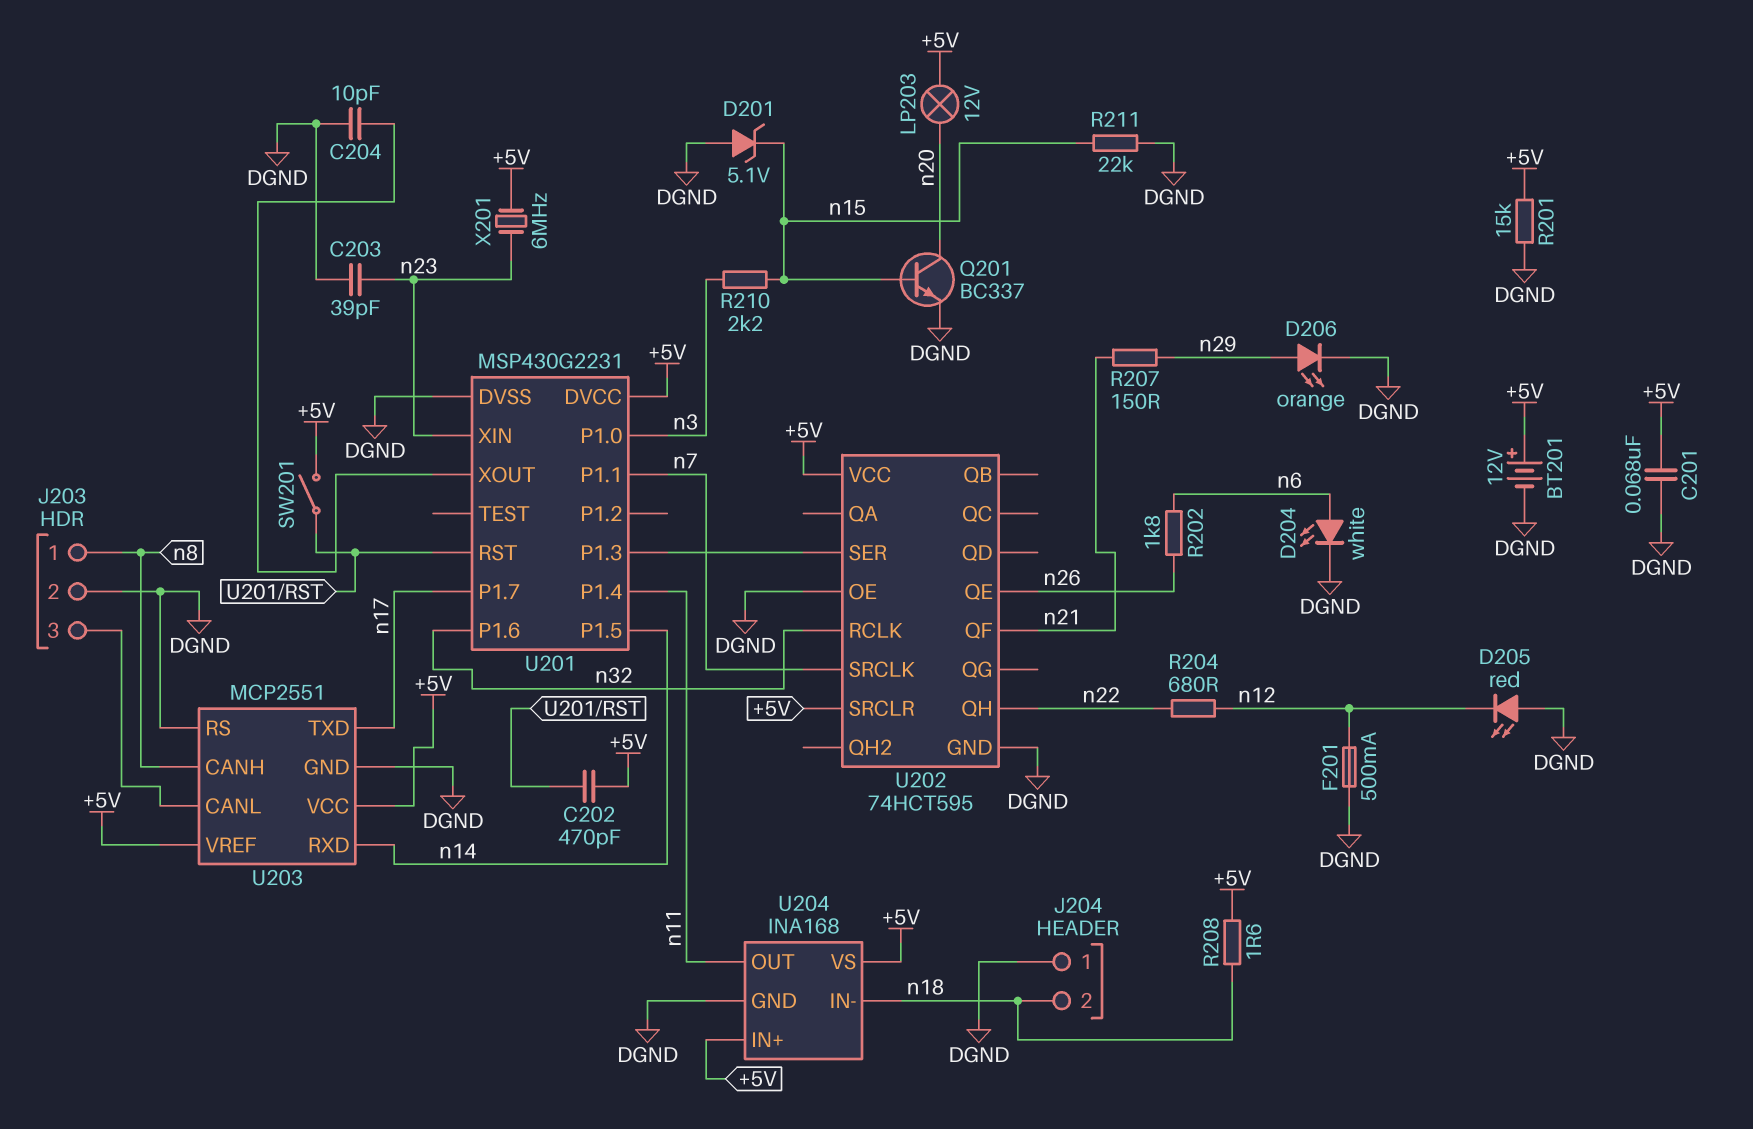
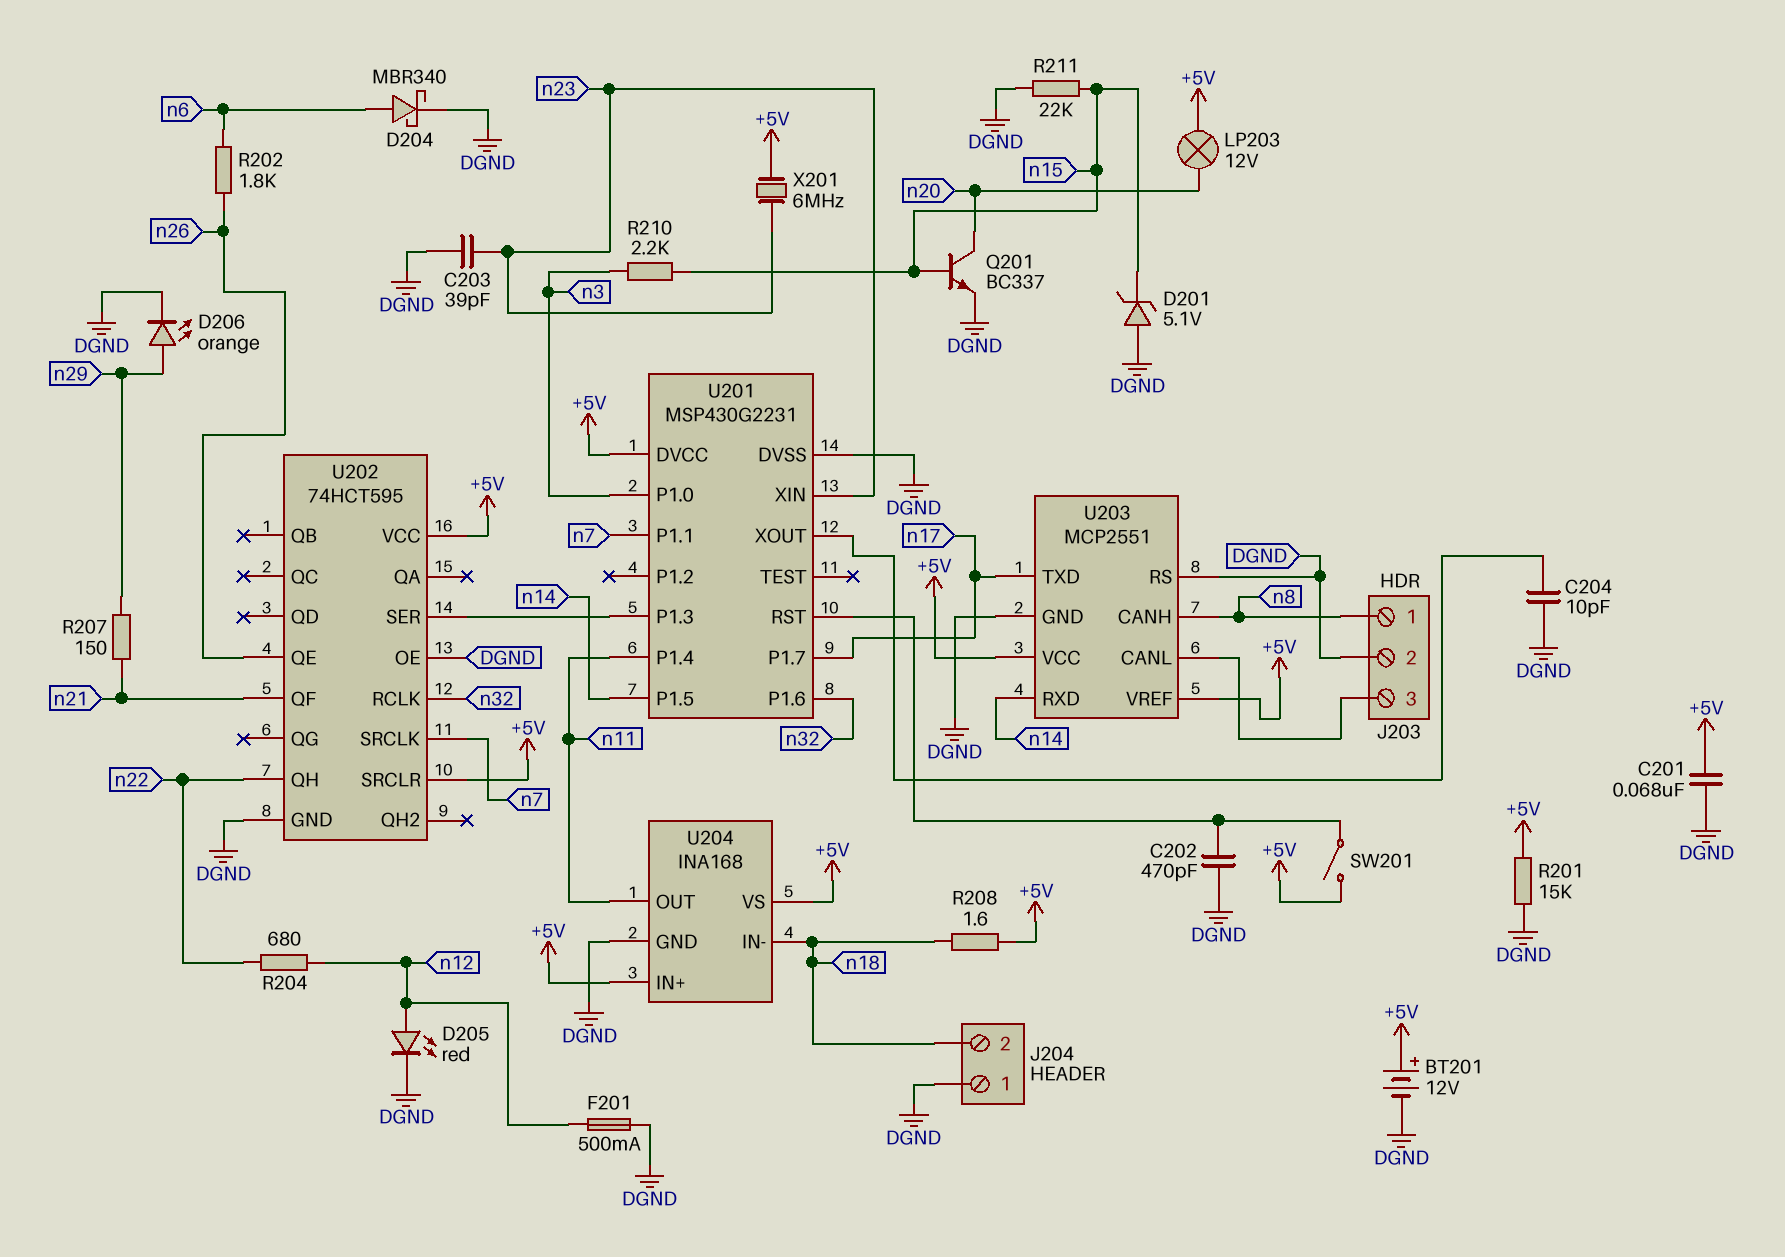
C202: 470pF (+5V, U201/RST) -> 470pF (DGND, U201/RST)
D204: LED white (A n6, K DGND) -> schottky MBR340 (A n6, K DGND)
D205: LED red (A DGND, K n12) -> LED red (A n12, K DGND)

